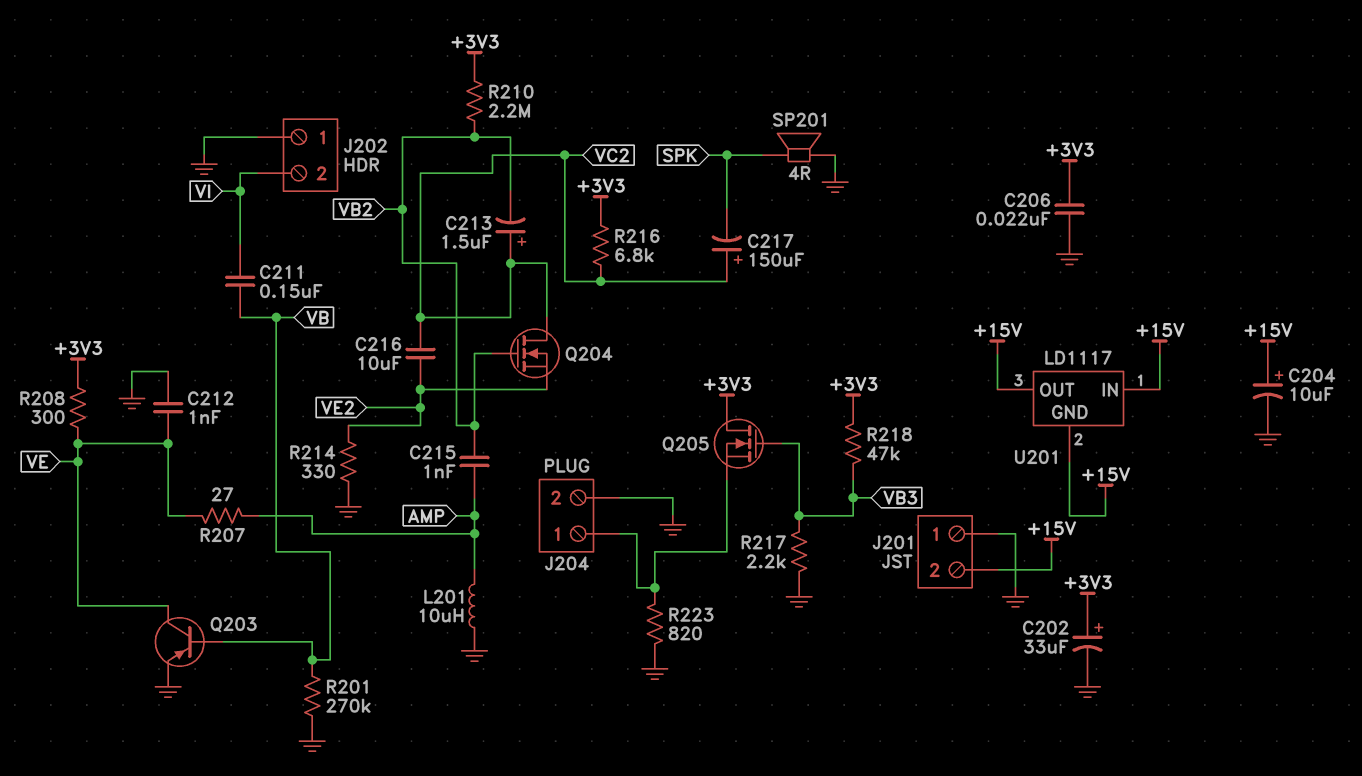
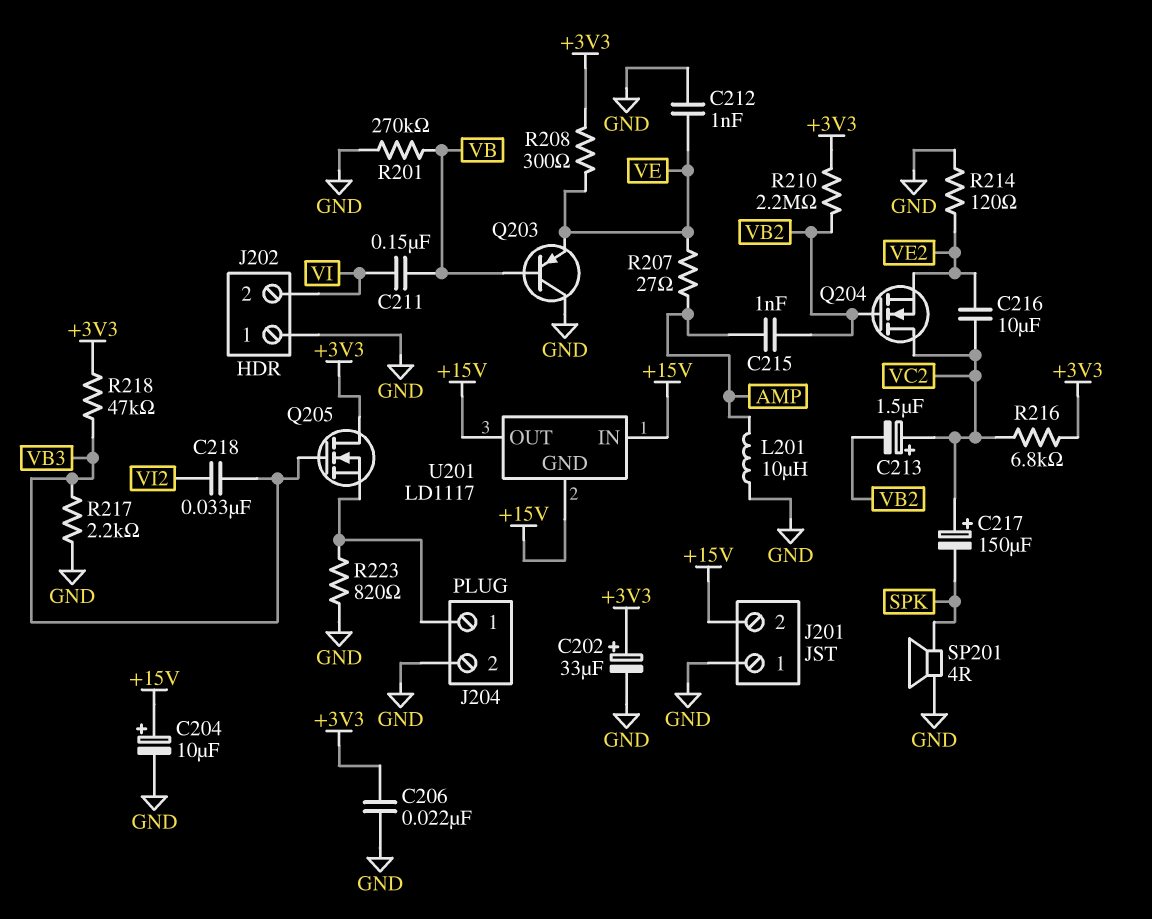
C218: none -> 33nF (VB3, VI2)
Q203: PNP (B VB, C VE, E GND) -> PNP (B VB, C GND, E VE)
R214: 330 (GND, VE2) -> 120 (GND, VE2)

